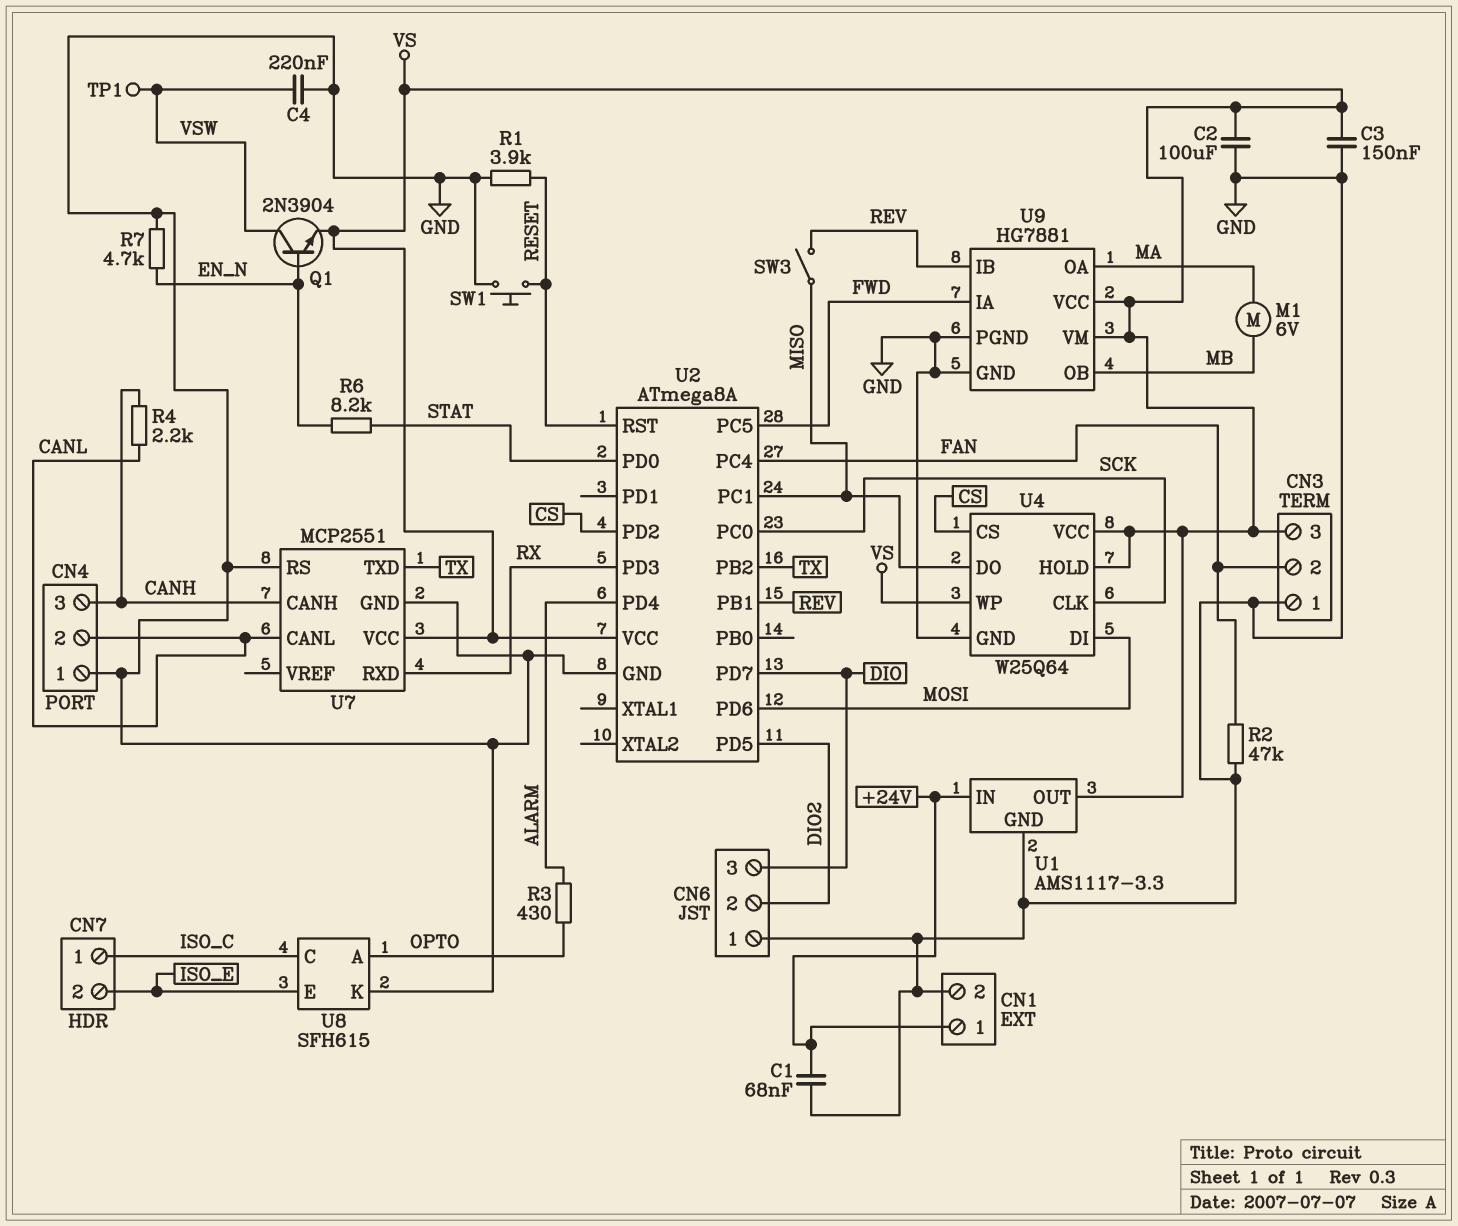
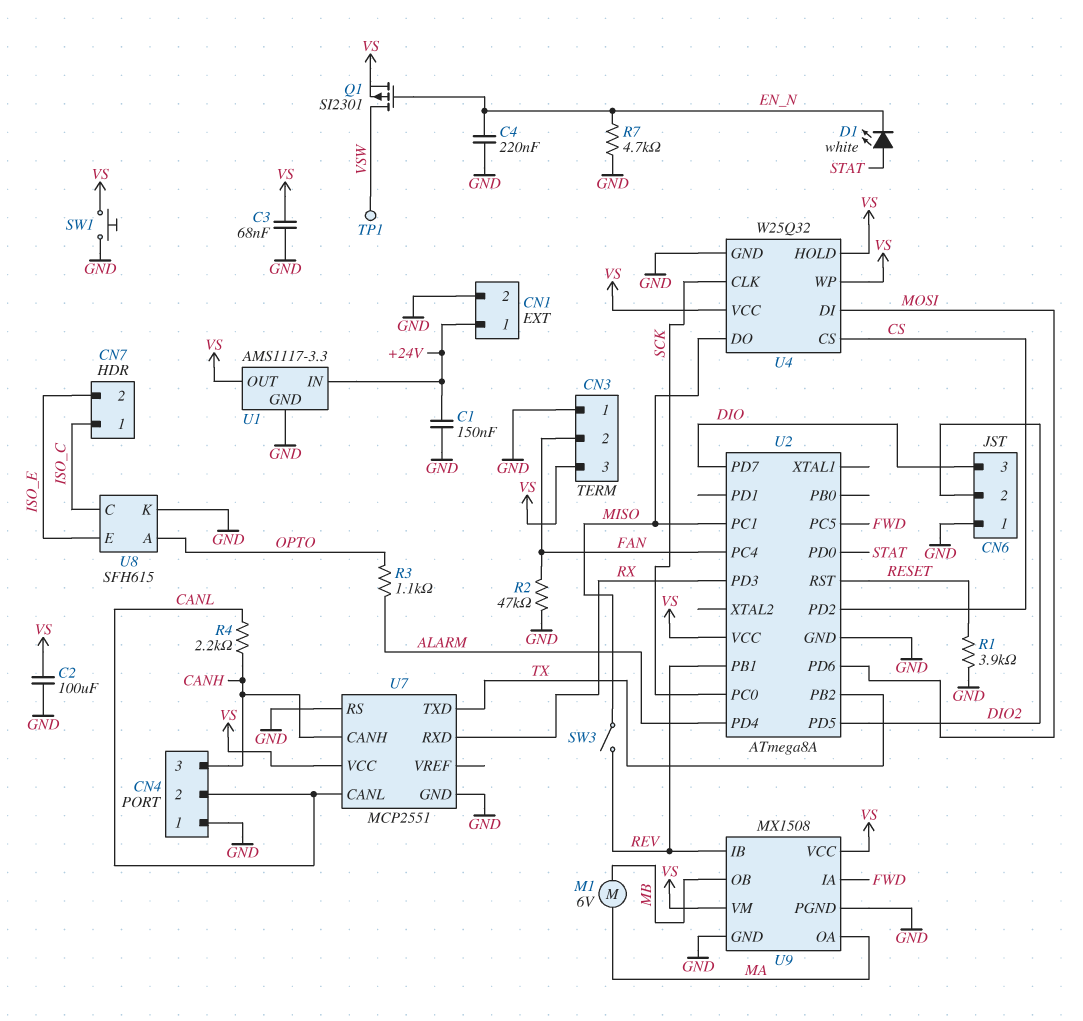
C1: 68nF (+24V, GND) -> 150nF (+24V, GND)
C3: 150nF (GND, VS) -> 68nF (GND, VS)
C4: 220nF (GND, VSW) -> 220nF (EN_N, GND)
D1: none -> LED white (A STAT, K EN_N)
Q1: NPN 2N3904 (B EN_N, C VSW, E VS) -> PMOS SI2301 (G EN_N, D VSW, S VS)
R3: 430 (ALARM, OPTO) -> 1.1k (ALARM, OPTO)
R6: 8.2k (EN_N, STAT) -> none
SW1: button (GND, RESET) -> button (GND, VS)
U4: W25Q64 -> W25Q32
U9: HG7881 -> MX1508

